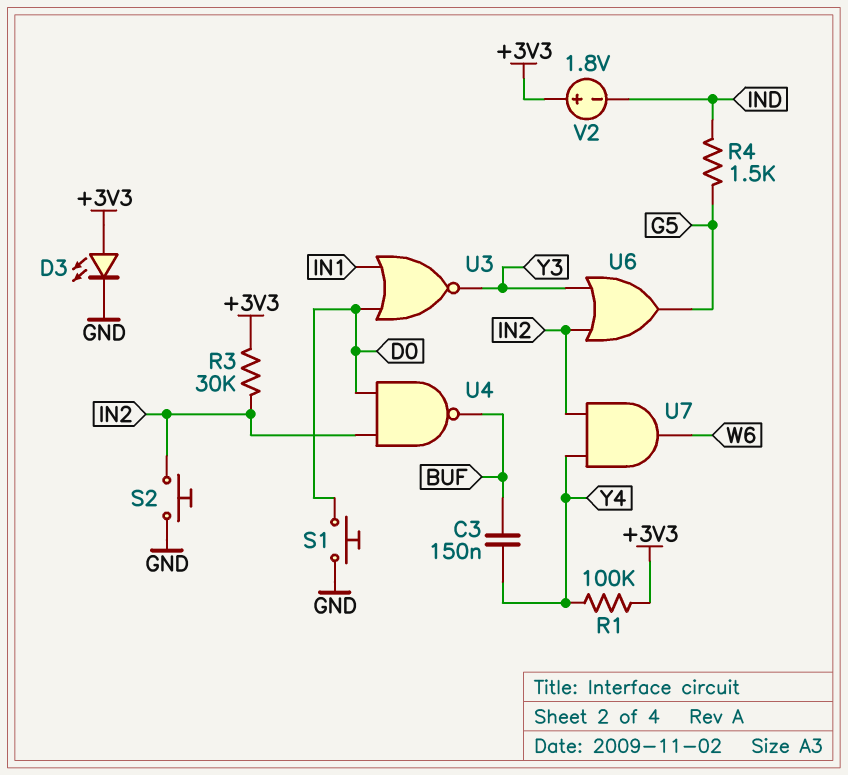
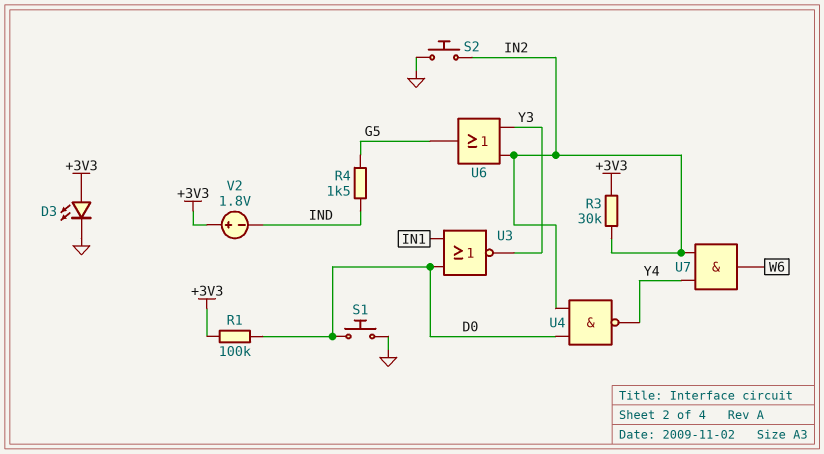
C3: 150nF (BUF, Y4) -> none
R1: 100k (+3V3, Y4) -> 100k (+3V3, D0)
U4: NAND (in D0, in IN2, out BUF) -> NAND (in D0, in IN2, out Y4)

